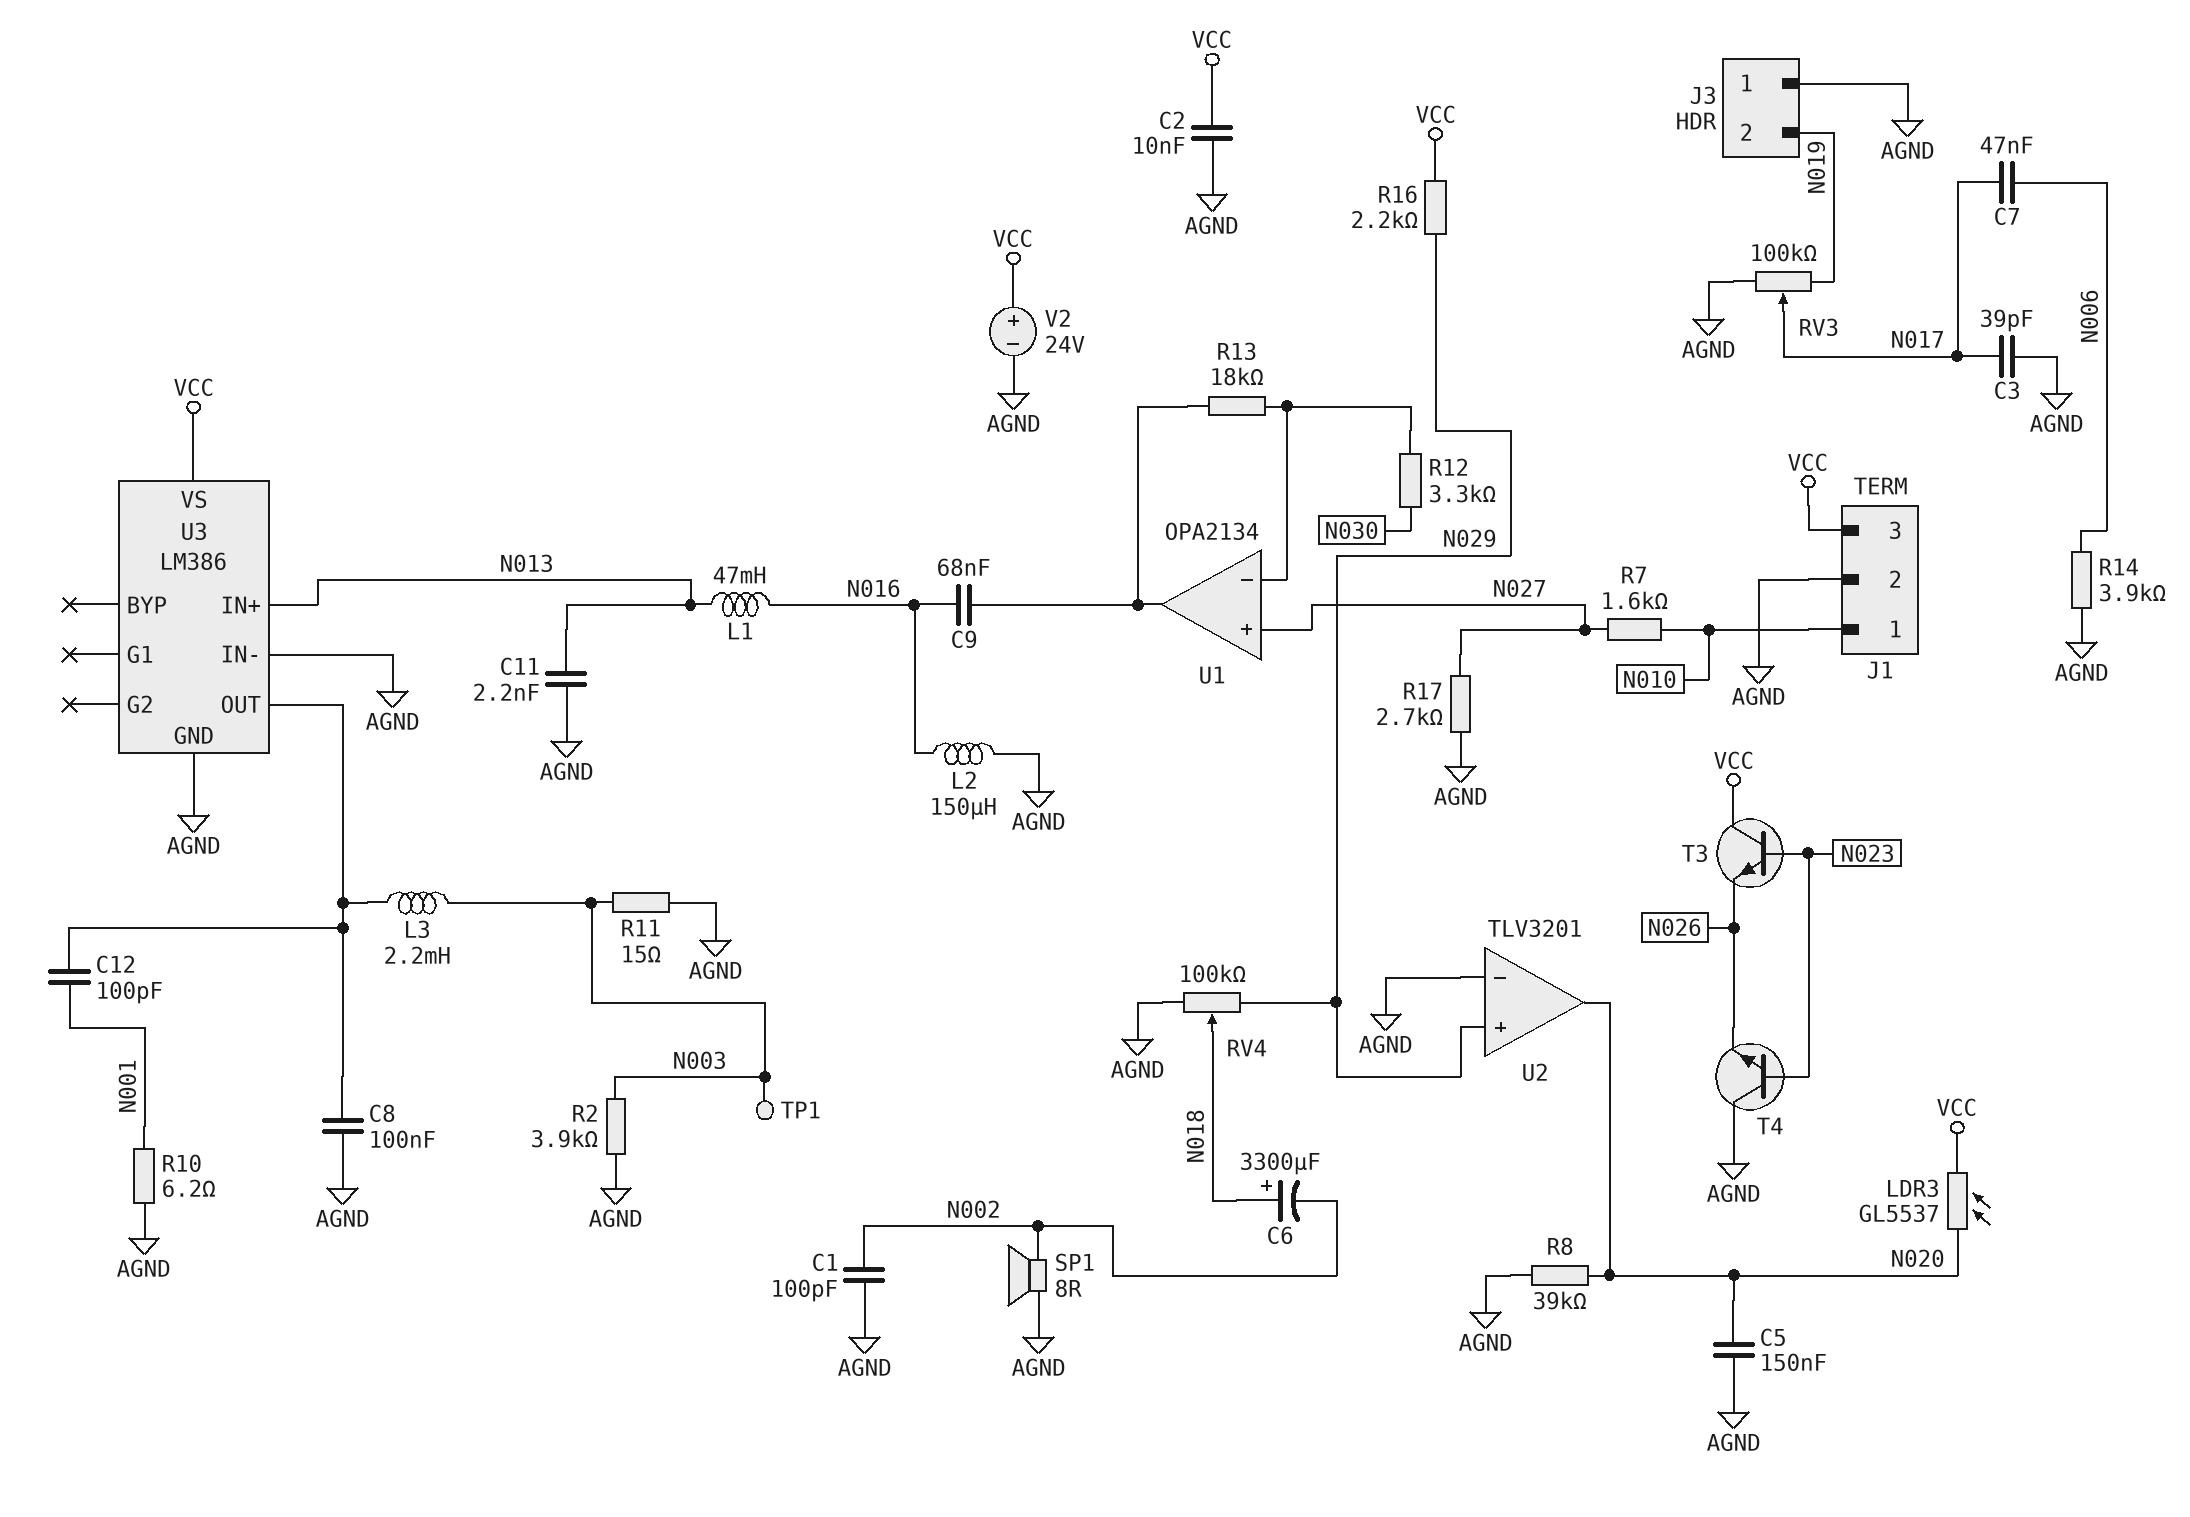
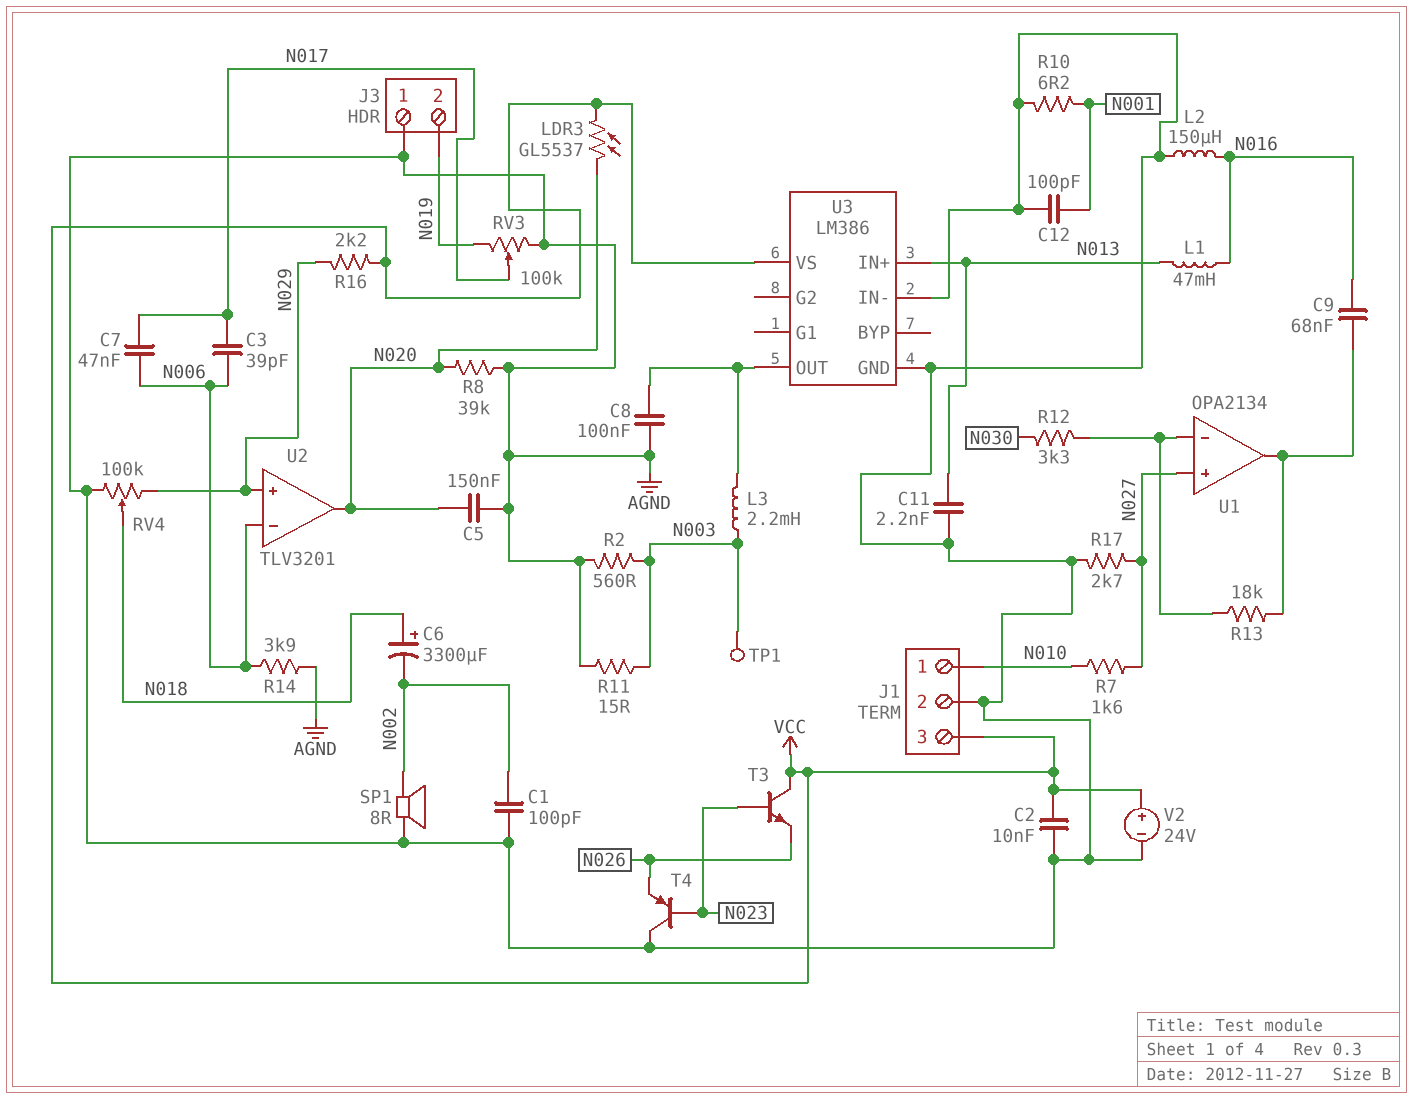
C3: 39pF (AGND, N017) -> 39pF (N006, N017)
C12: 100pF (N001, U3/OUT) -> 100pF (AGND, N001)
R2: 3.9k (AGND, N003) -> 560 (AGND, N003)
T4: NPN (B N023, C AGND, E N026) -> PNP (B N023, C AGND, E N026)
U2 pin in-: AGND -> N006

